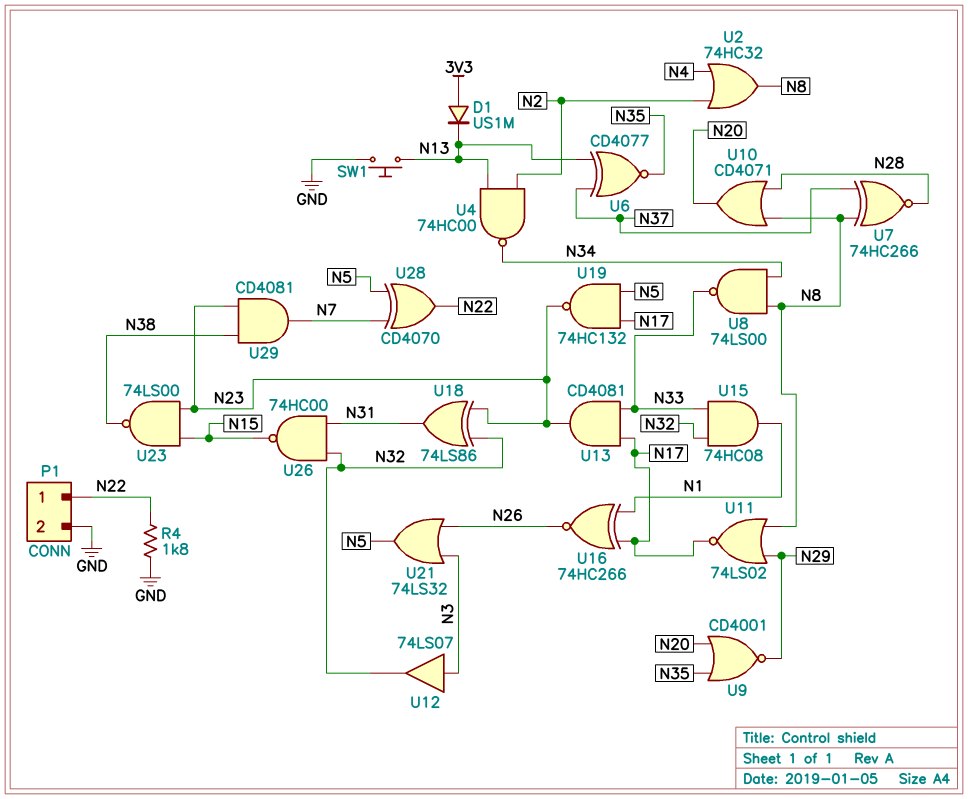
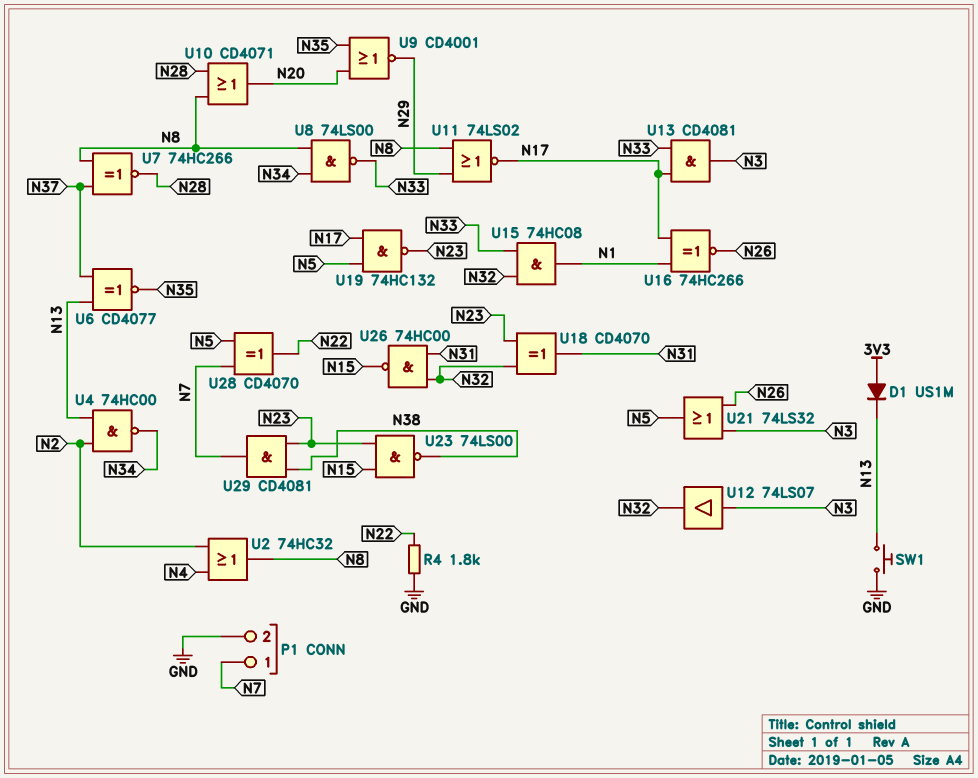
P1 pin 1: N22 -> N7
U13: AND CD4081 (in N17, in N33, out N23) -> AND CD4081 (in N17, in N33, out N3)
U18: XOR 74LS86 (in N23, in N32, out N31) -> XOR CD4070 (in N23, in N32, out N31)

